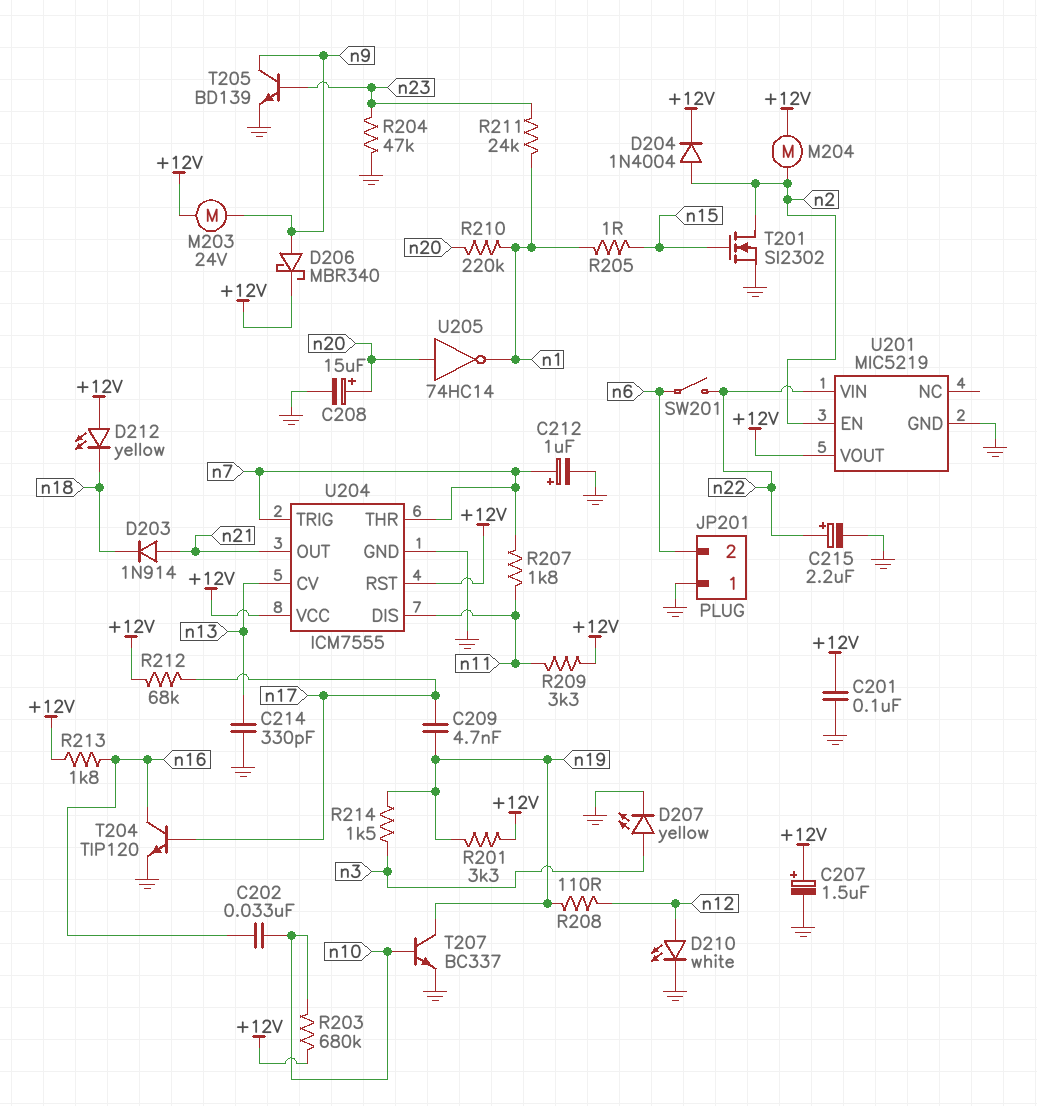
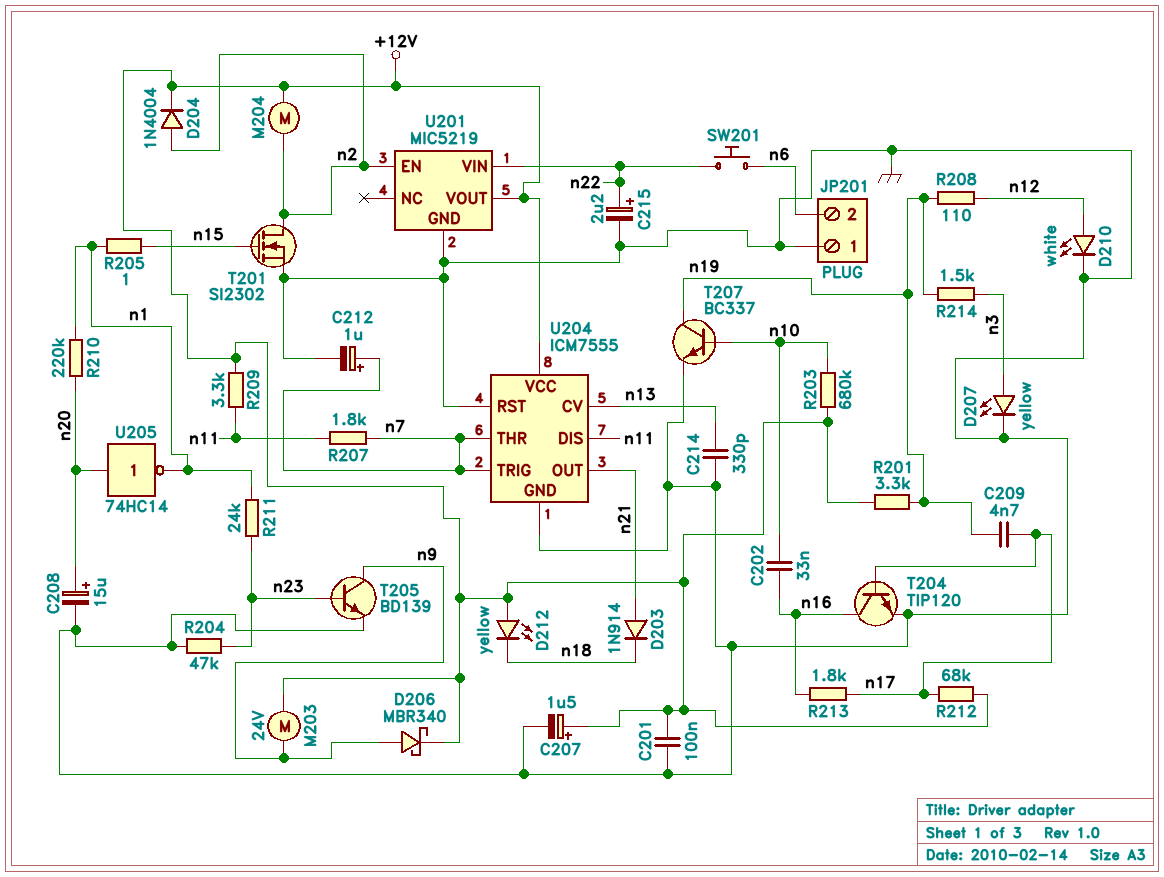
R213: 1.8k (+12V, n16) -> 1.8k (n16, n17)
SW201: switch (n6, n22) -> button (n6, n22)
U204 pin RST: +12V -> GND

